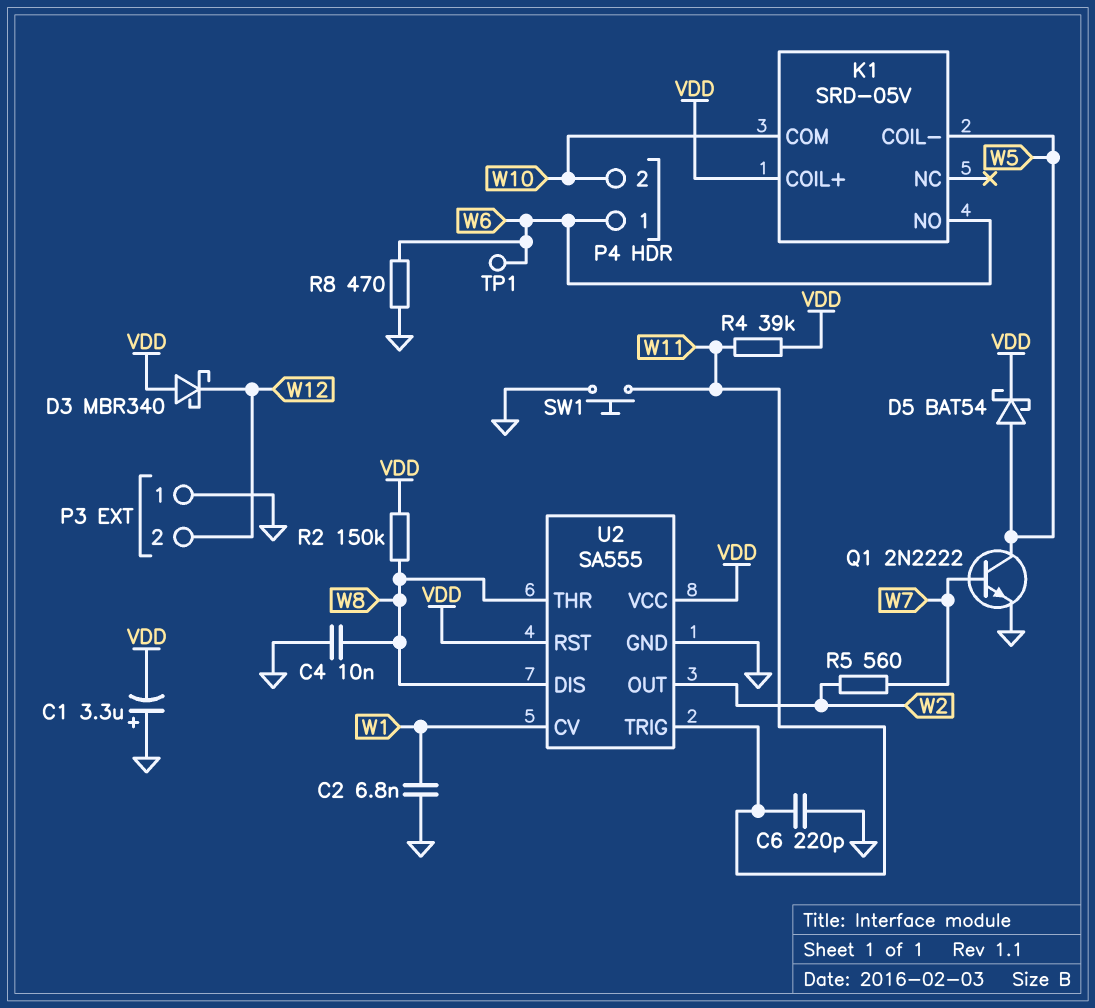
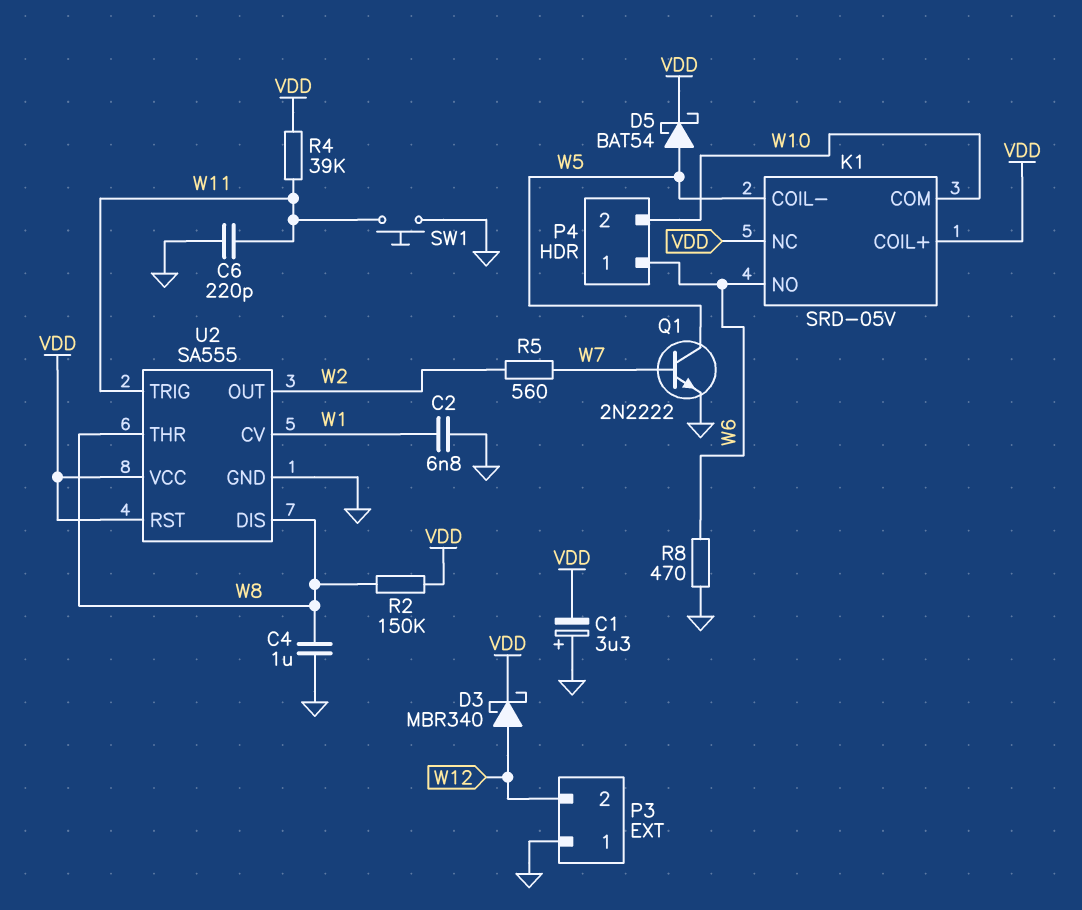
C4: 10nF (GND, W8) -> 1uF (GND, W8)
D3: schottky MBR340 (A VDD, K W12) -> schottky MBR340 (A W12, K VDD)
K1 pin NC: none -> VDD
TP1: test point (W6) -> none

